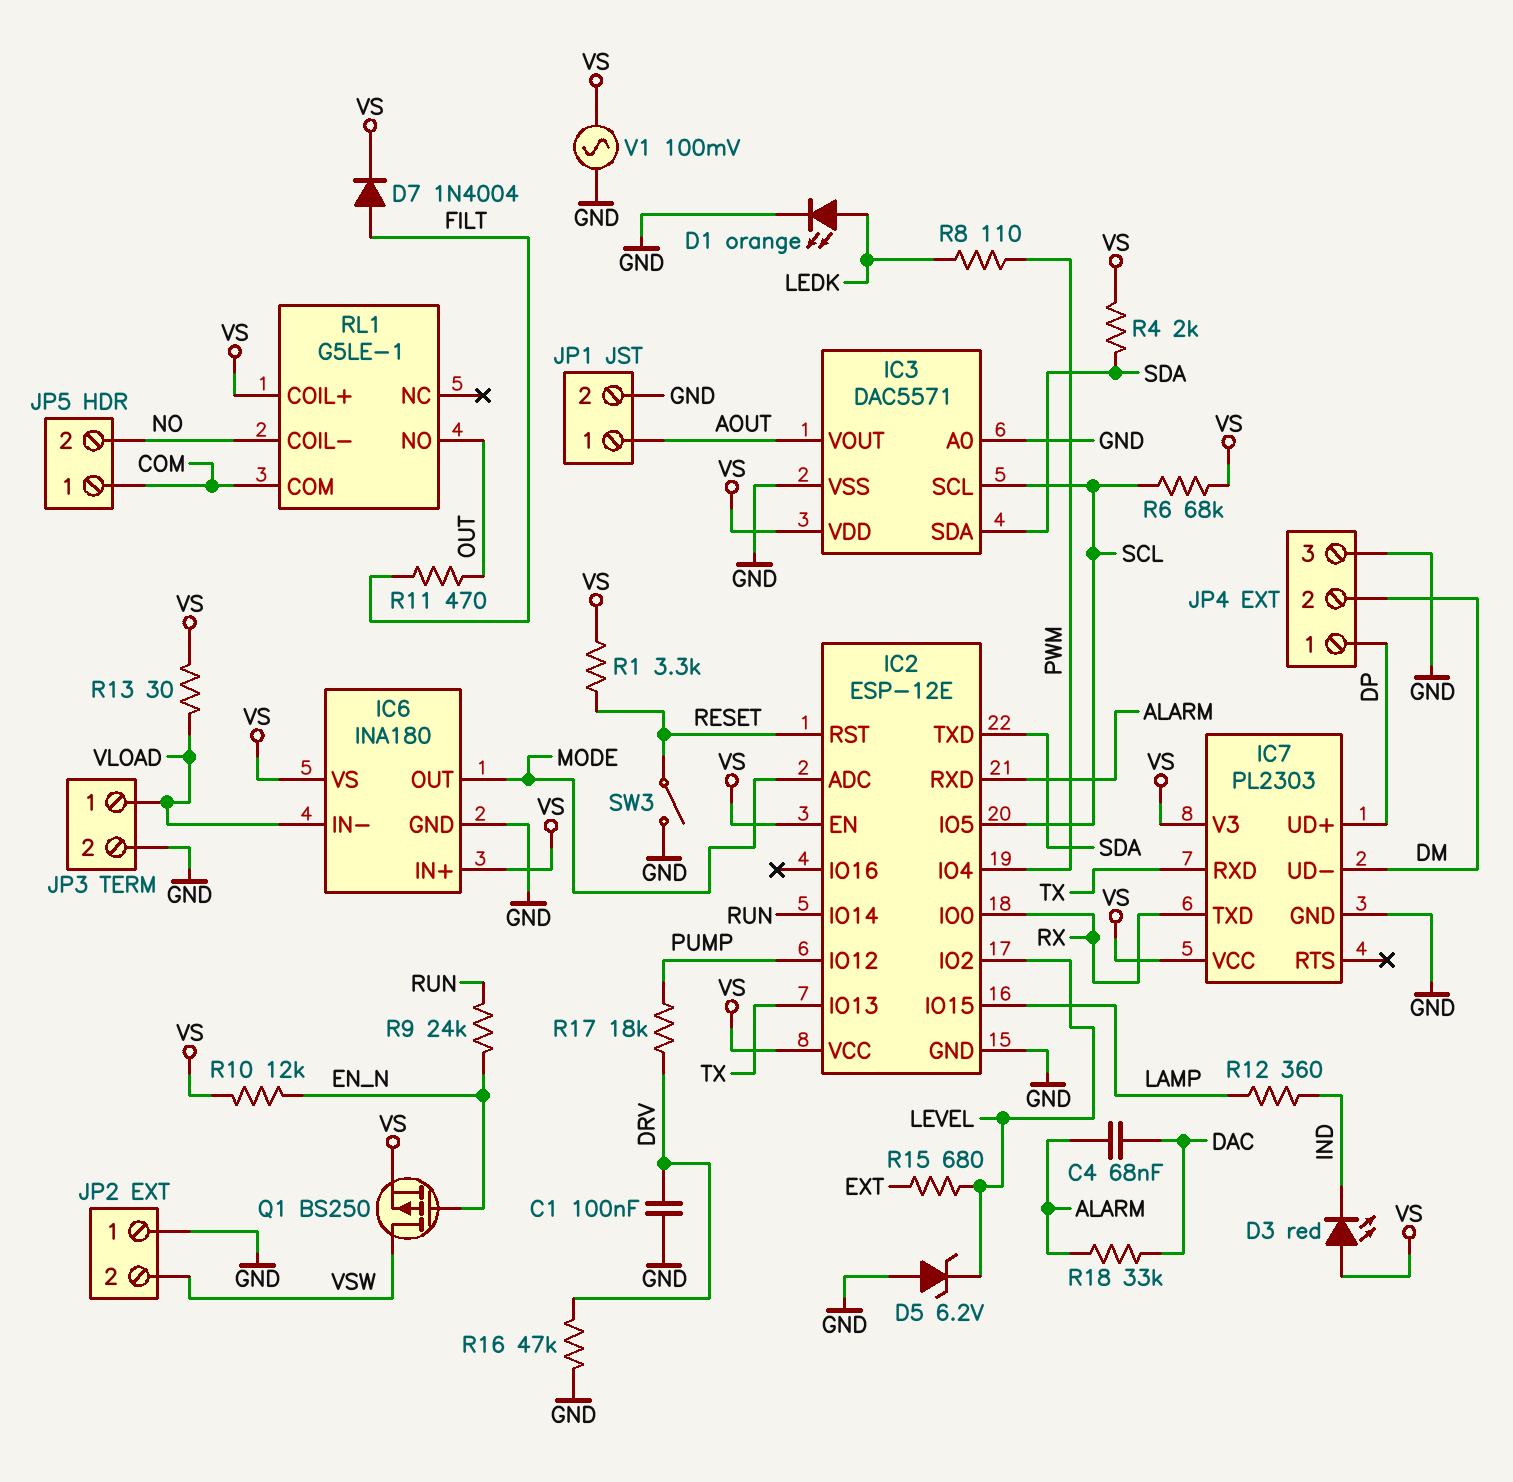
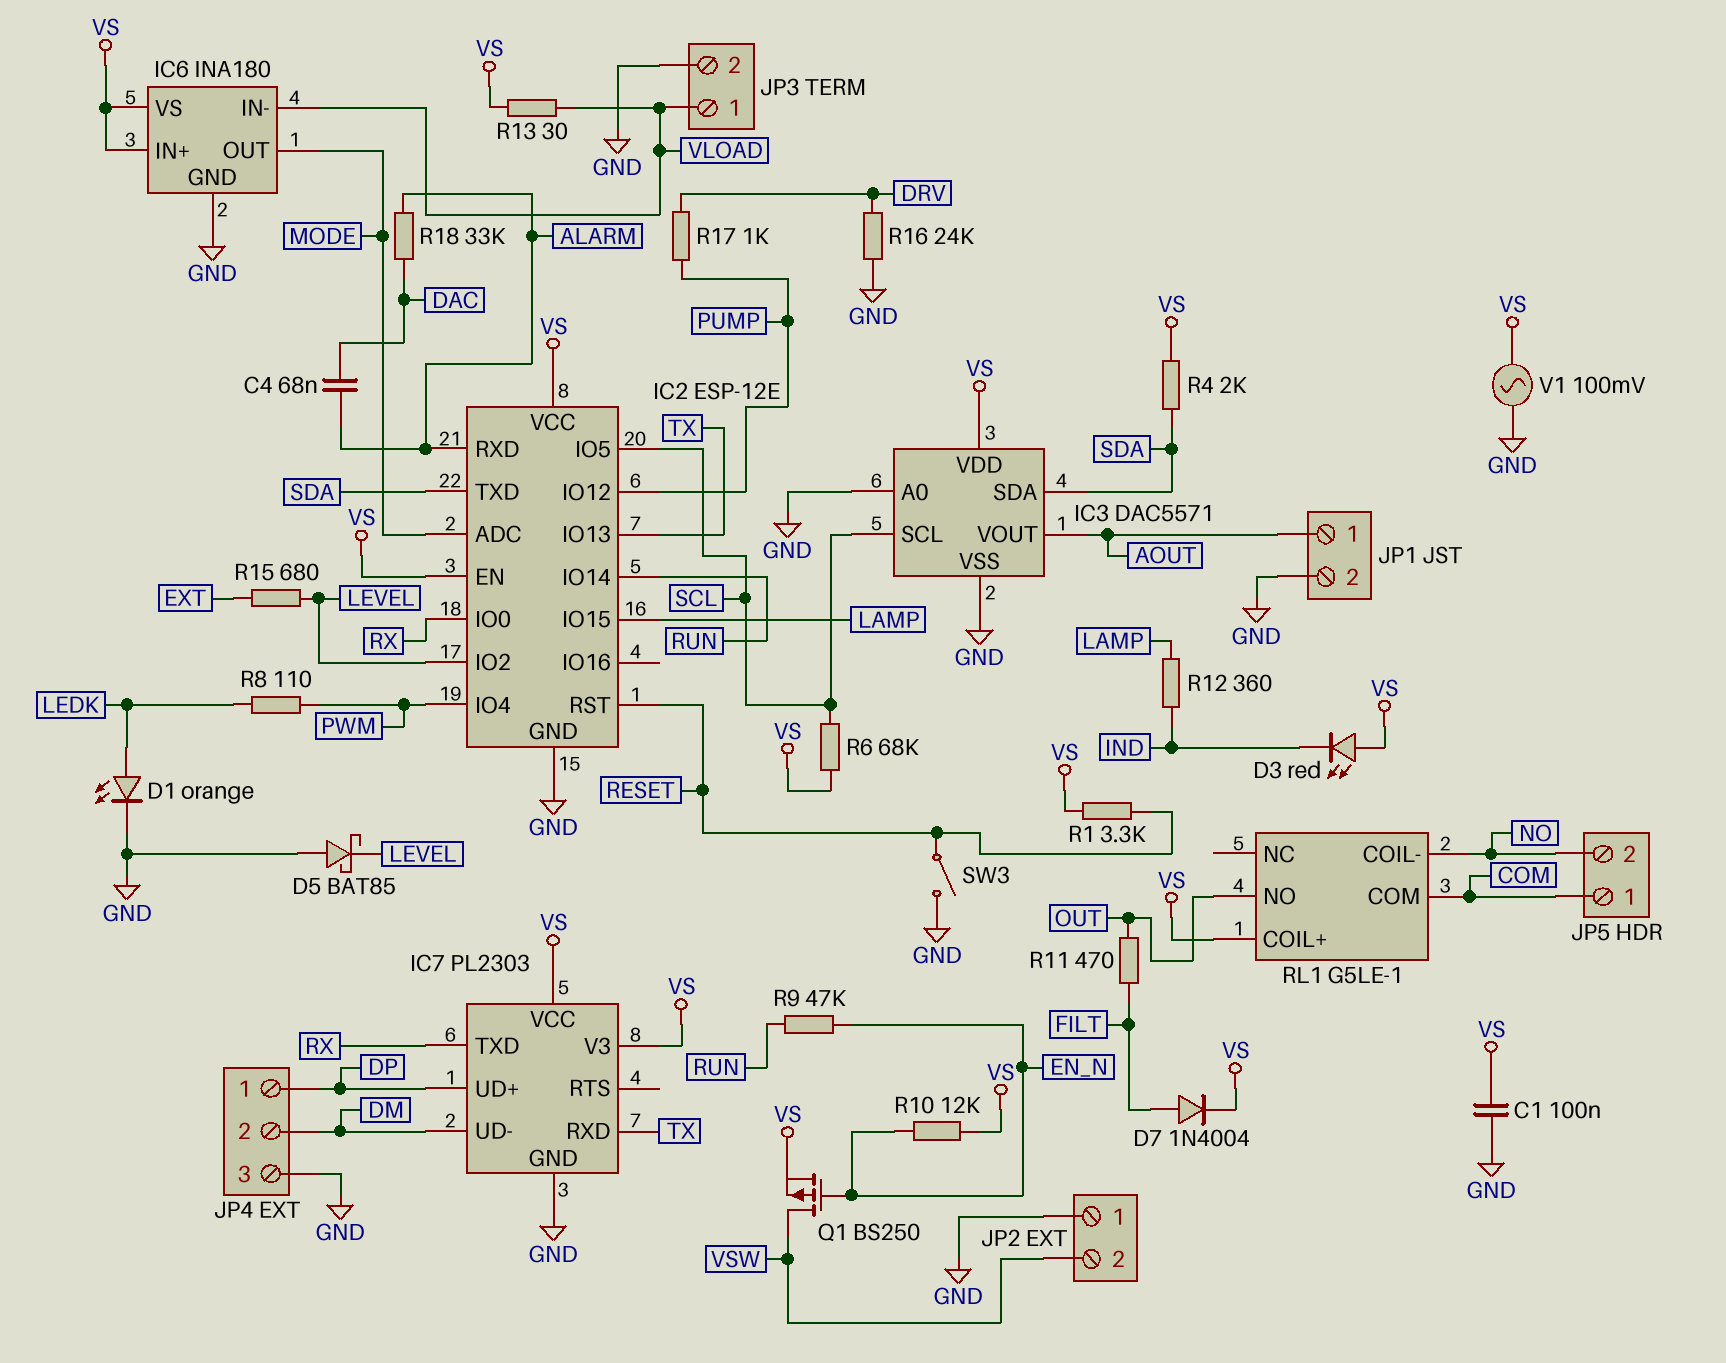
C1: 100nF (DRV, GND) -> 100nF (GND, VS)
D5: zener 6.2V (A GND, K LEVEL) -> schottky BAT85 (A GND, K LEVEL)
R9: 24k (EN_N, RUN) -> 47k (EN_N, RUN)
R16: 47k (DRV, GND) -> 24k (DRV, GND)
R17: 18k (DRV, PUMP) -> 1k (DRV, PUMP)

